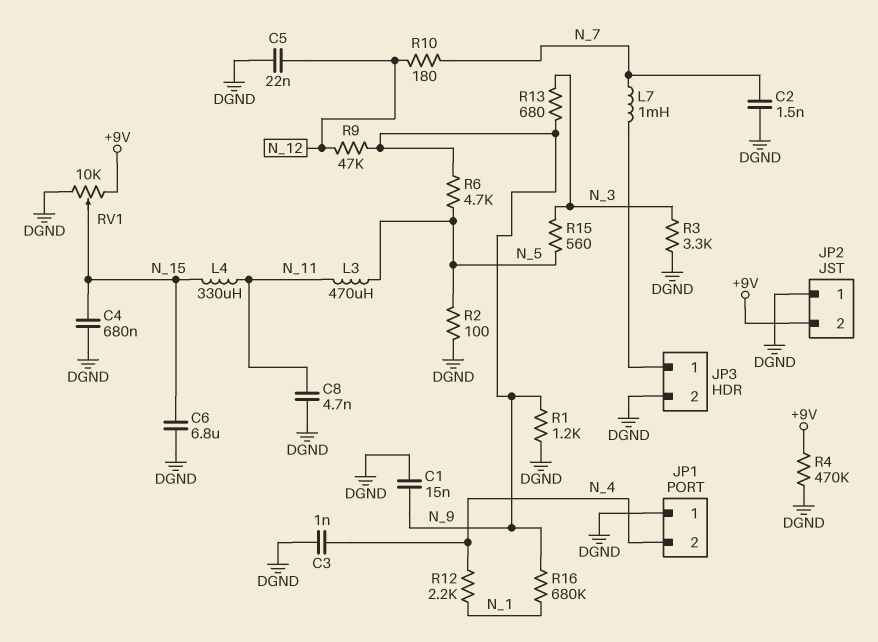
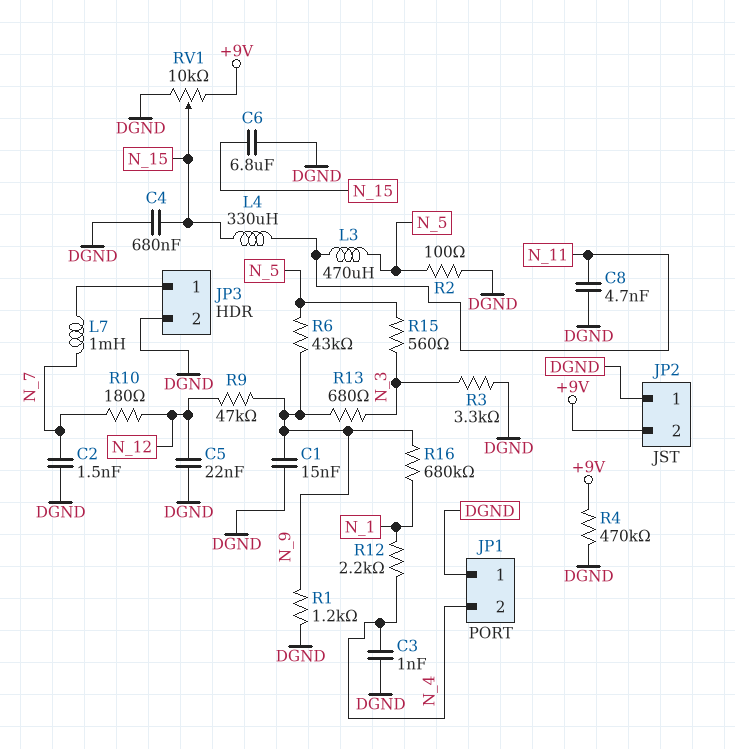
R6: 4.7k (N_5, N_9) -> 43k (N_5, N_9)

